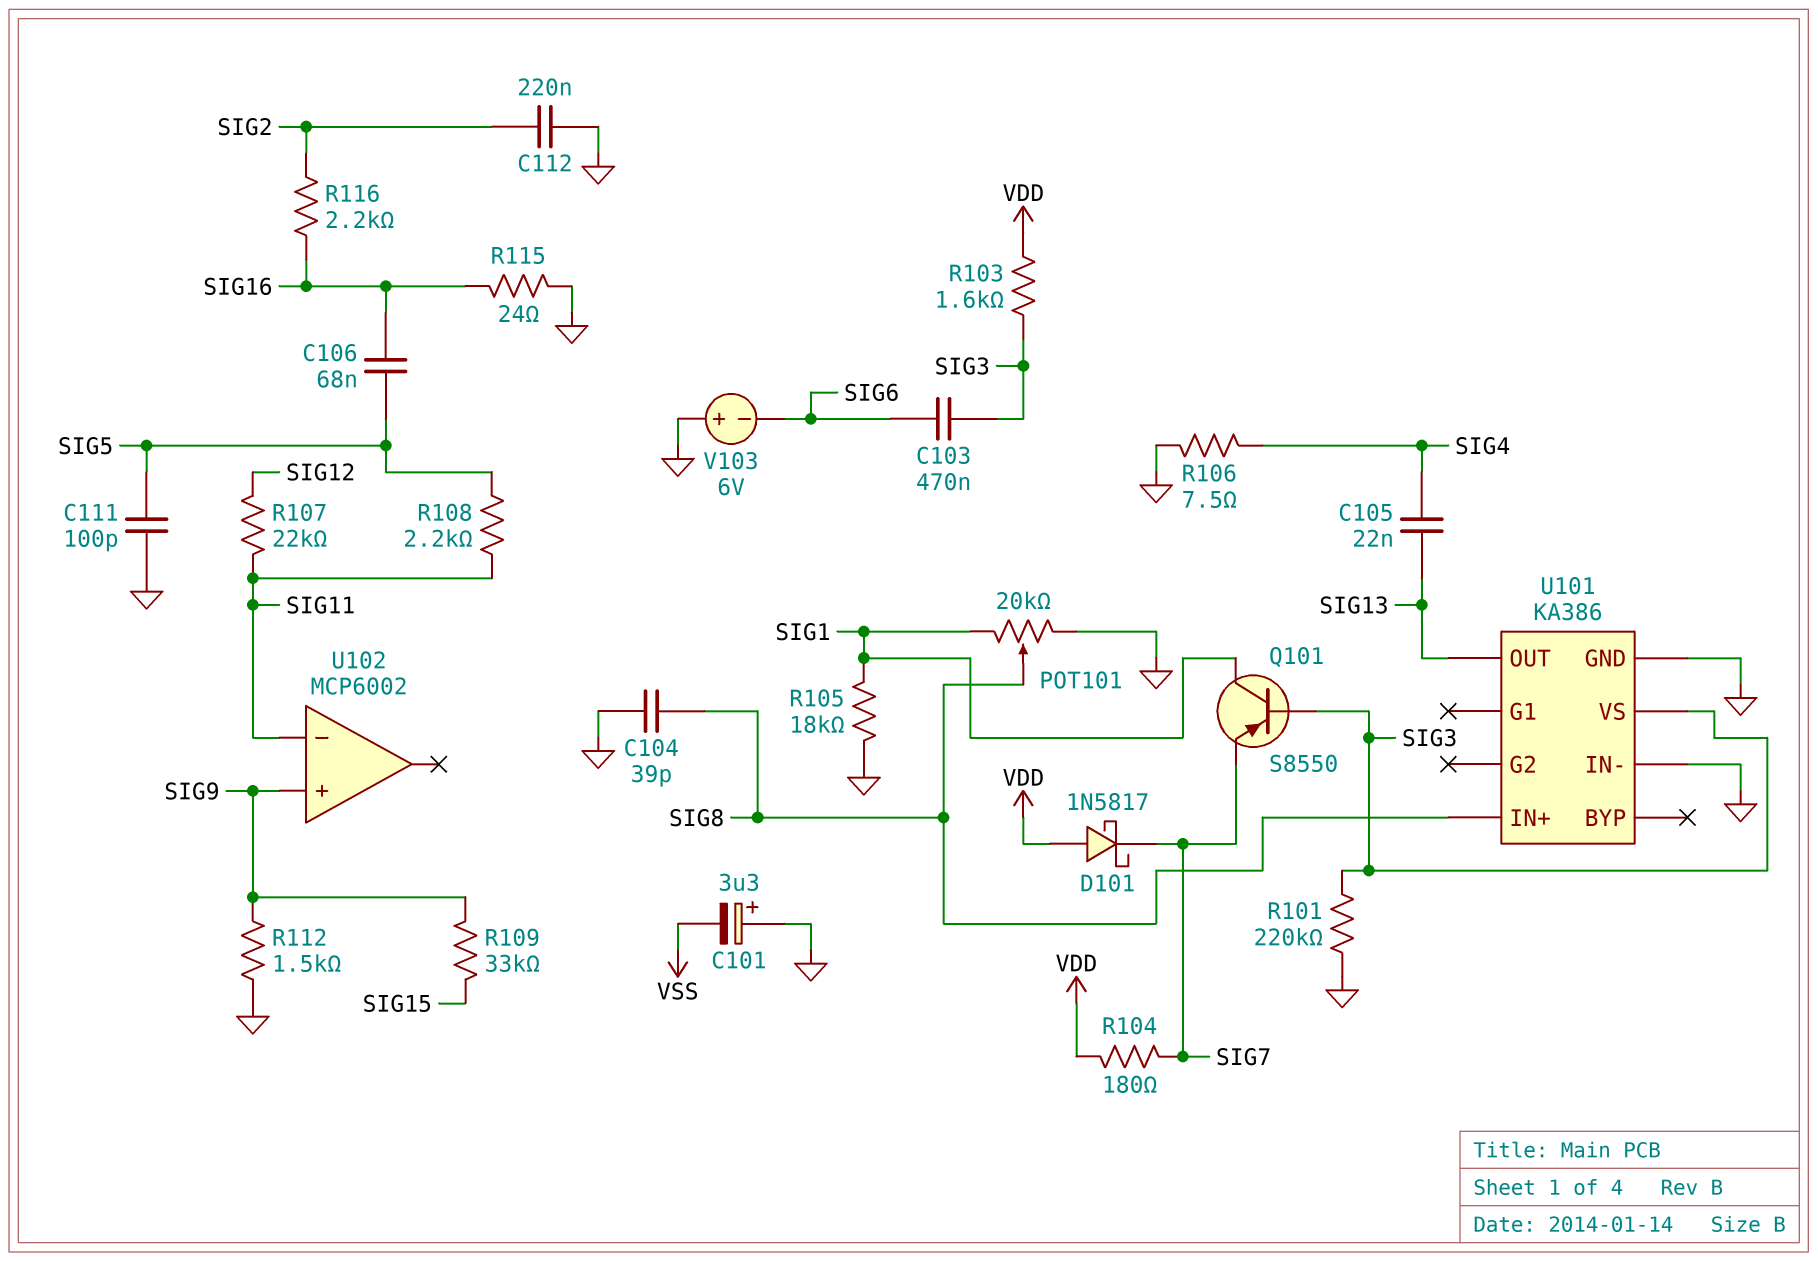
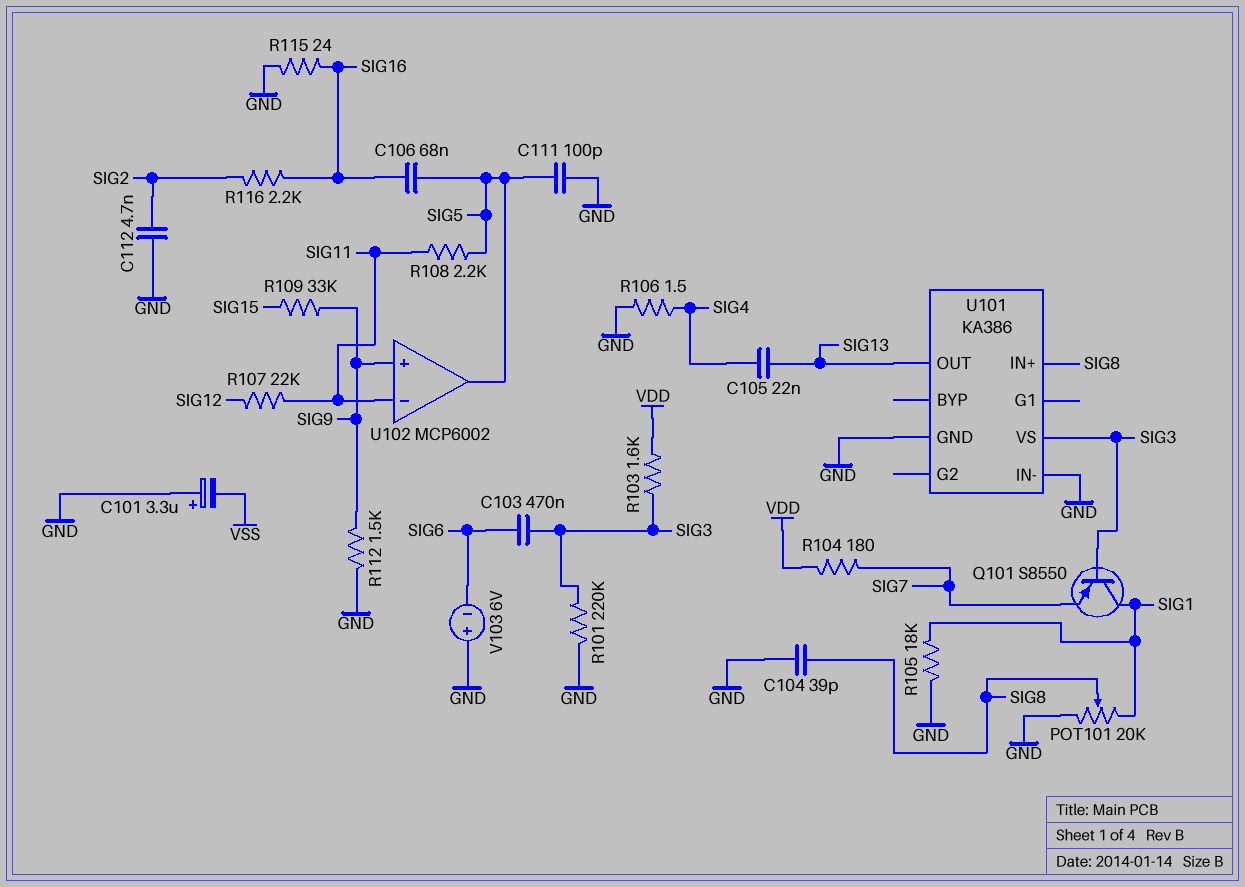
C112: 220nF (GND, SIG2) -> 4.7nF (GND, SIG2)
D101: schottky 1N5817 (A VDD, K SIG7) -> none
R106: 7.5 (GND, SIG4) -> 1.5 (GND, SIG4)
U102 pin out: none -> SIG5

